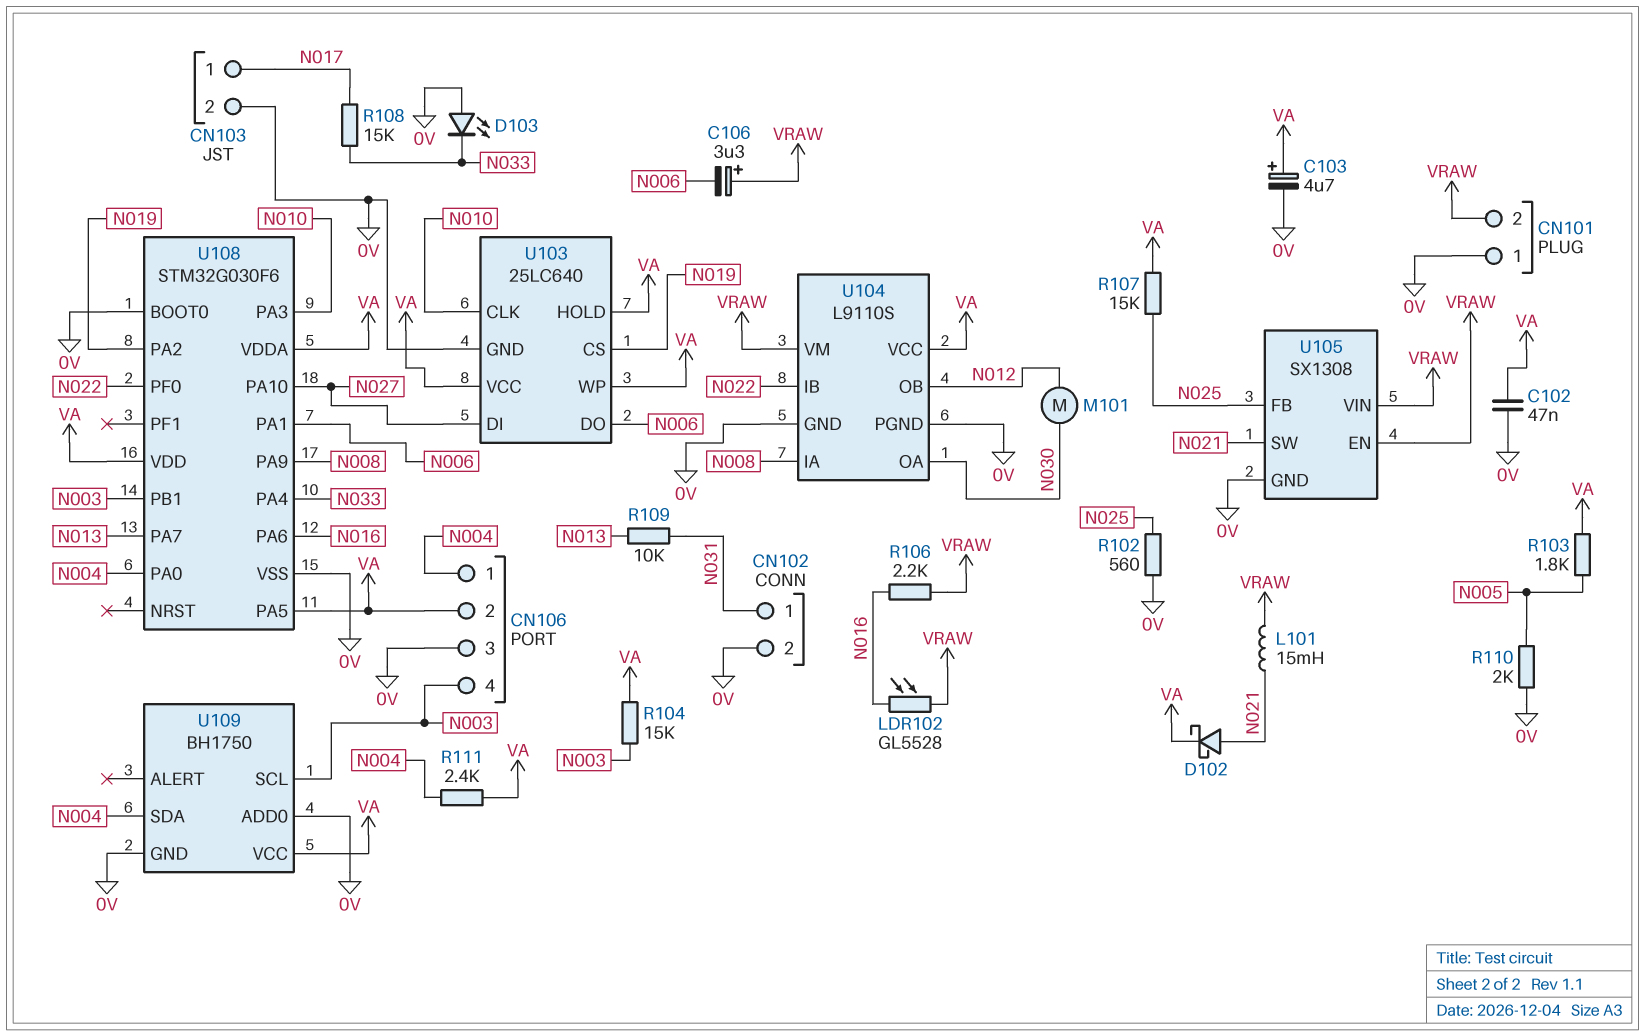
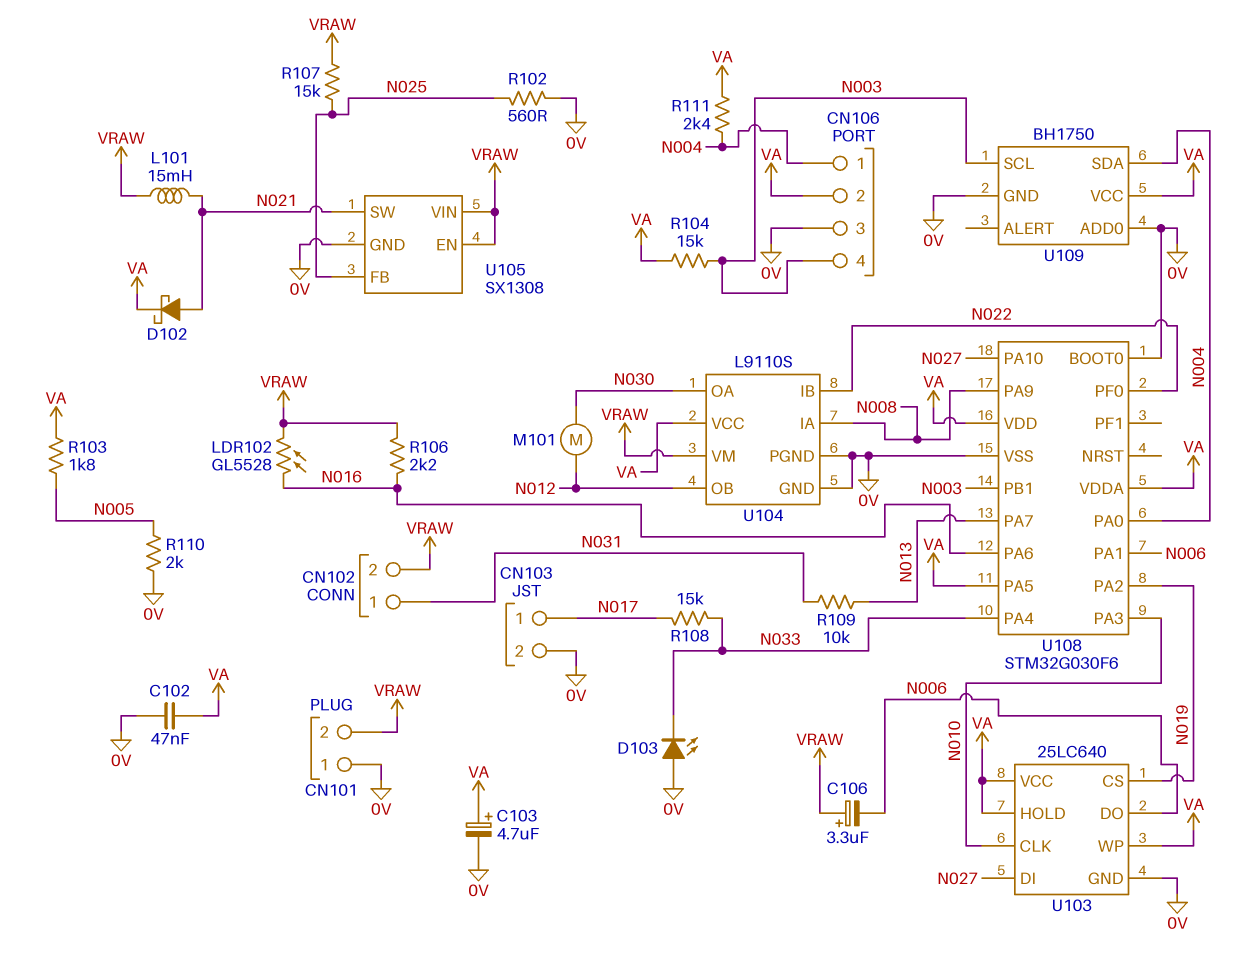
CN102 pin 2: 0V -> VRAW
R107: 15k (N025, VA) -> 15k (N025, VRAW)

